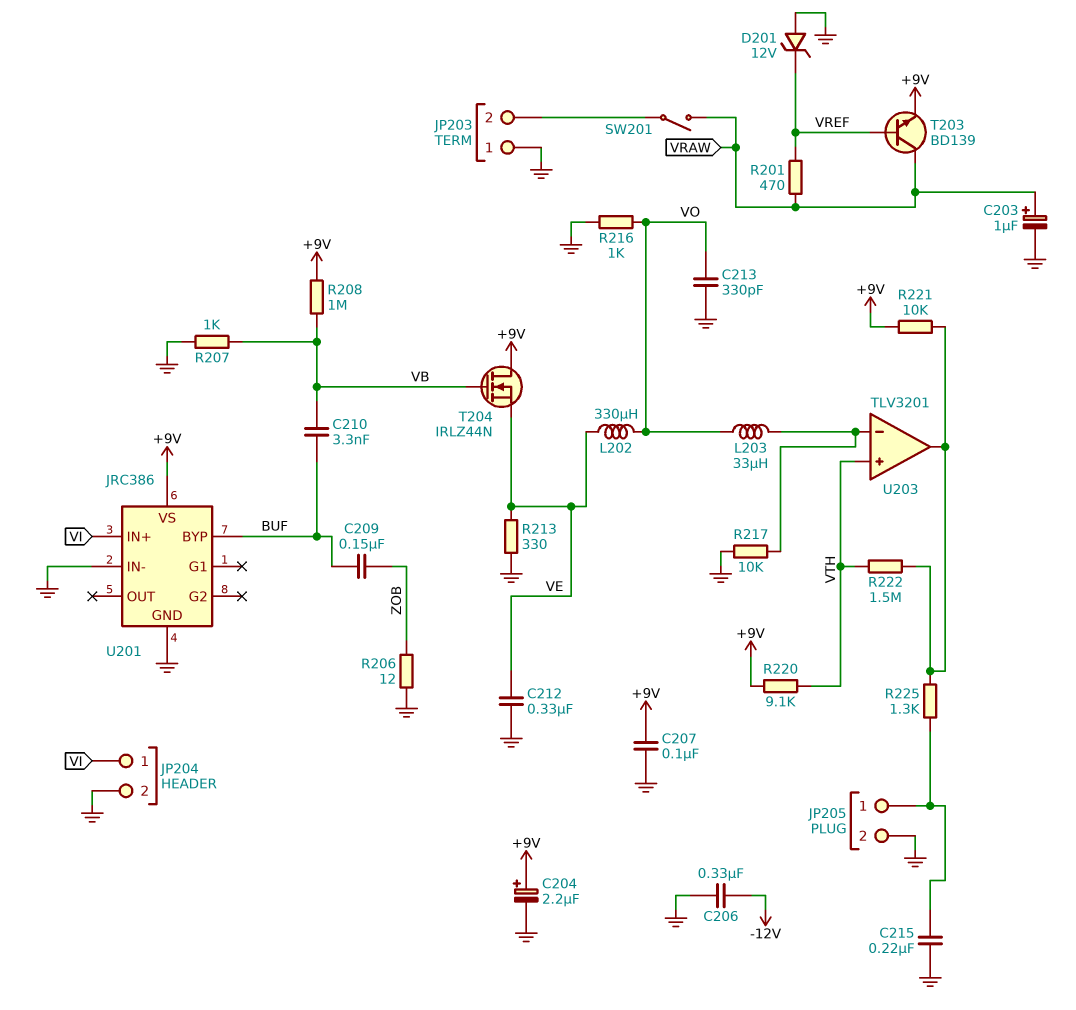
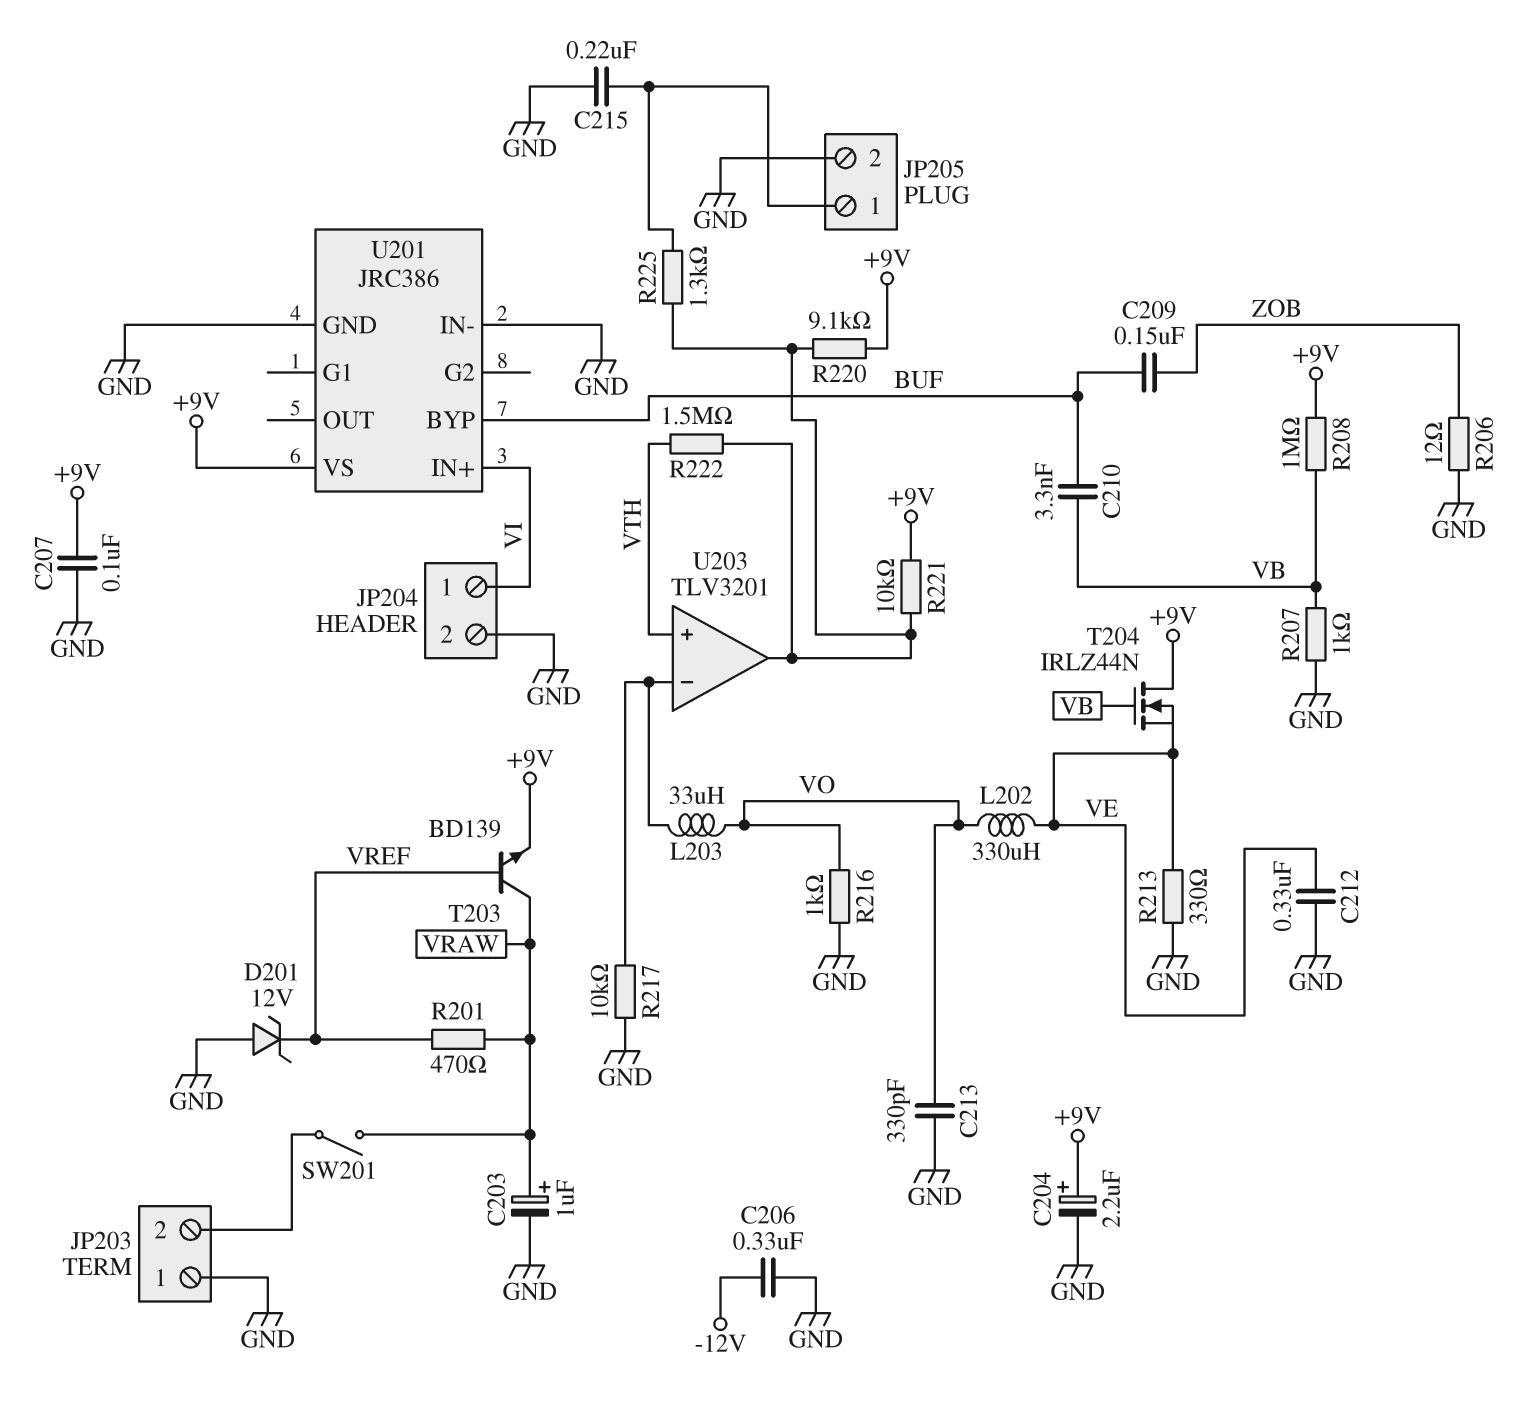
R220: 9.1k (+9V, VTH) -> 9.1k (+9V, U203/out)

